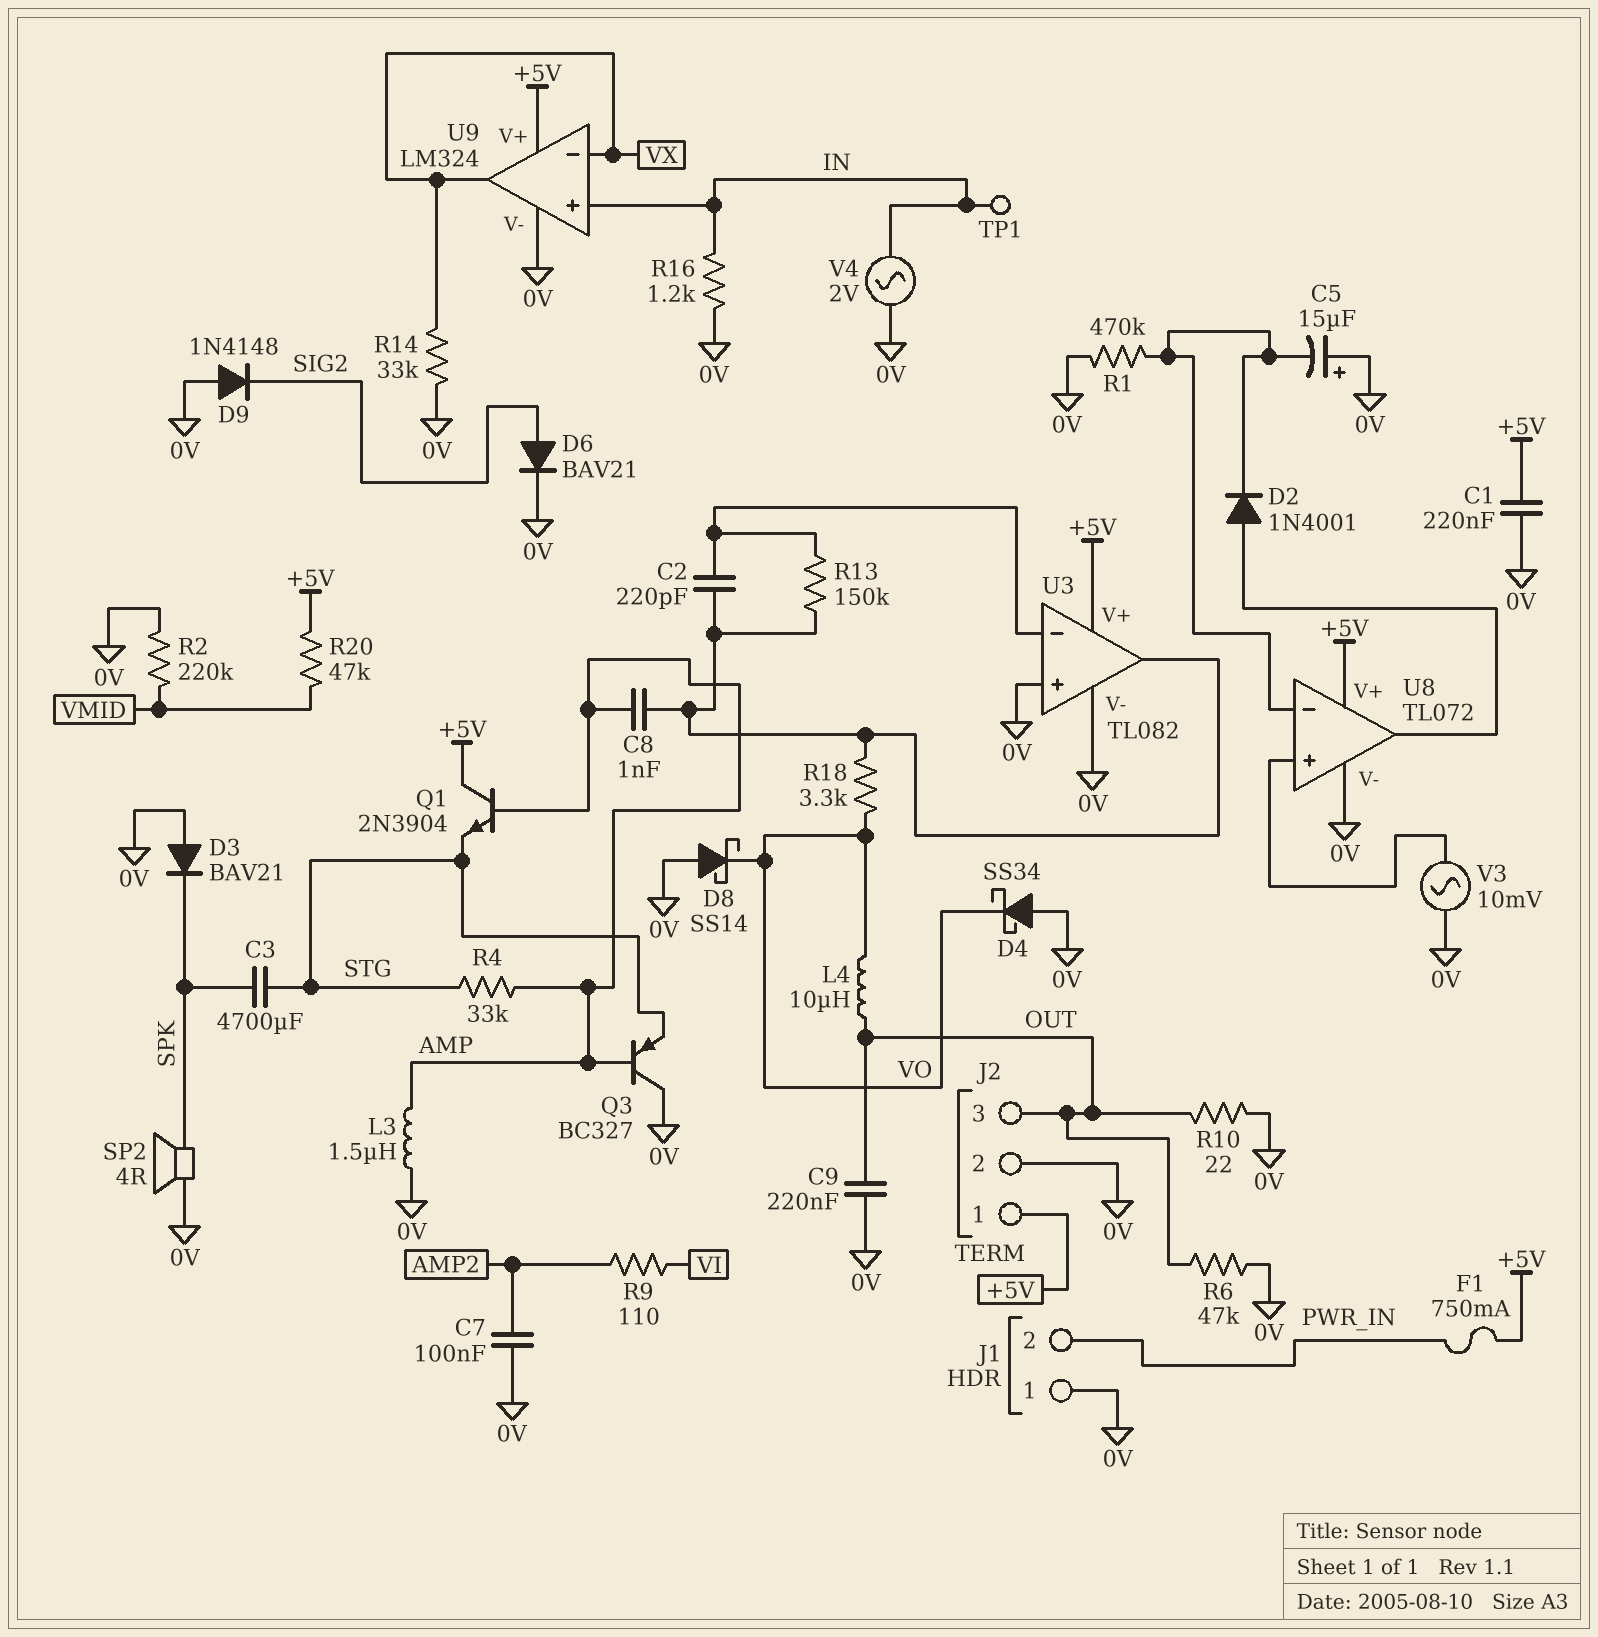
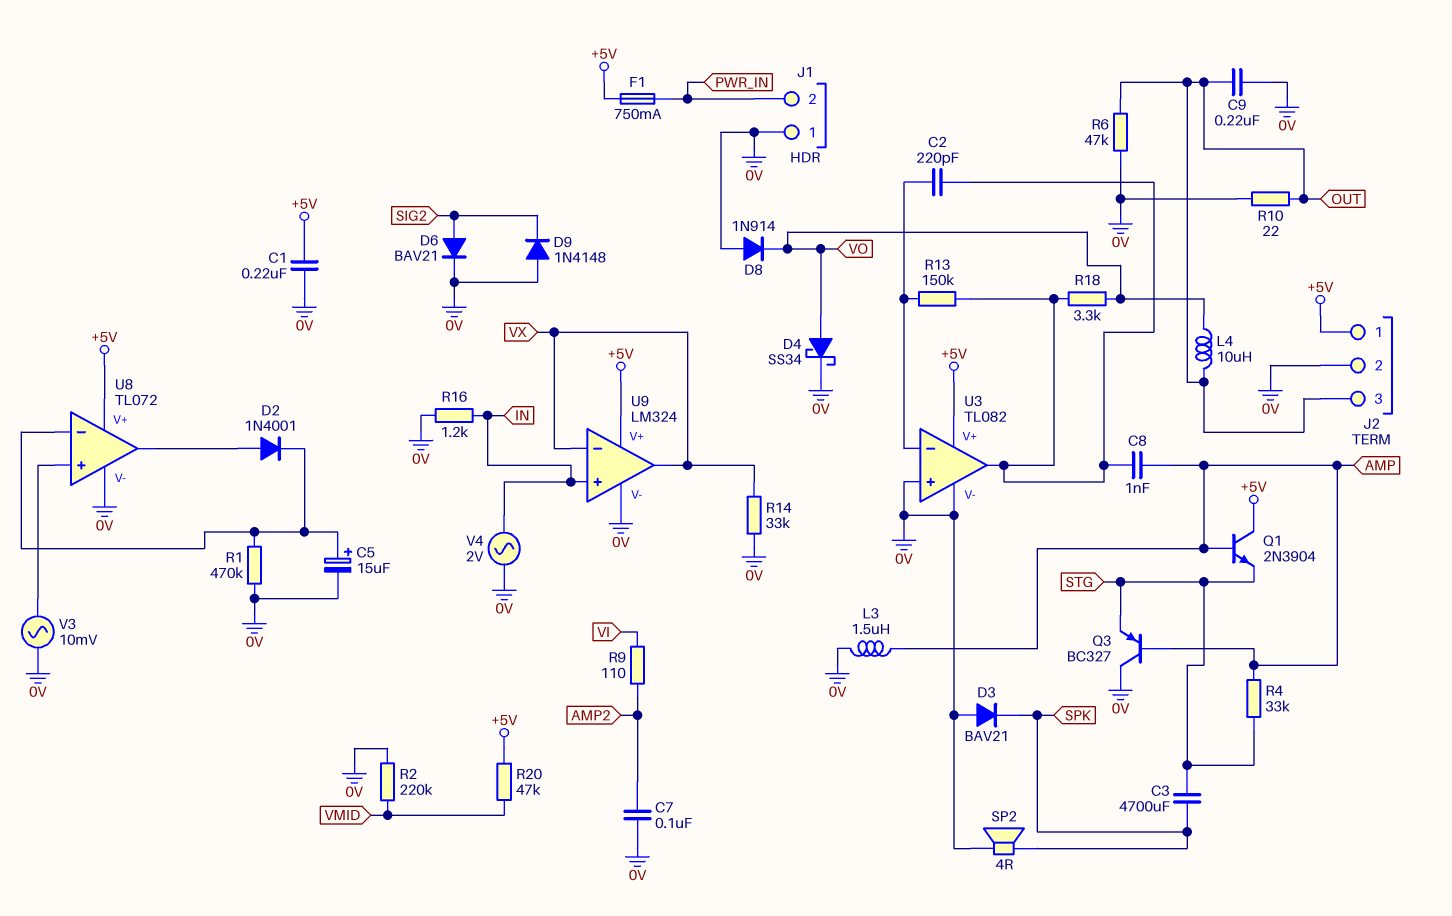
C5: 15uF (plus 0V, minus U8/in-) -> 15uF (plus U8/in-, minus 0V)
D4: schottky SS34 (A 0V, K VO) -> schottky SS34 (A VO, K 0V)
D8: schottky SS14 (A 0V, K VO) -> diode 1N914 (A 0V, K VO)
TP1: test point (IN) -> none

